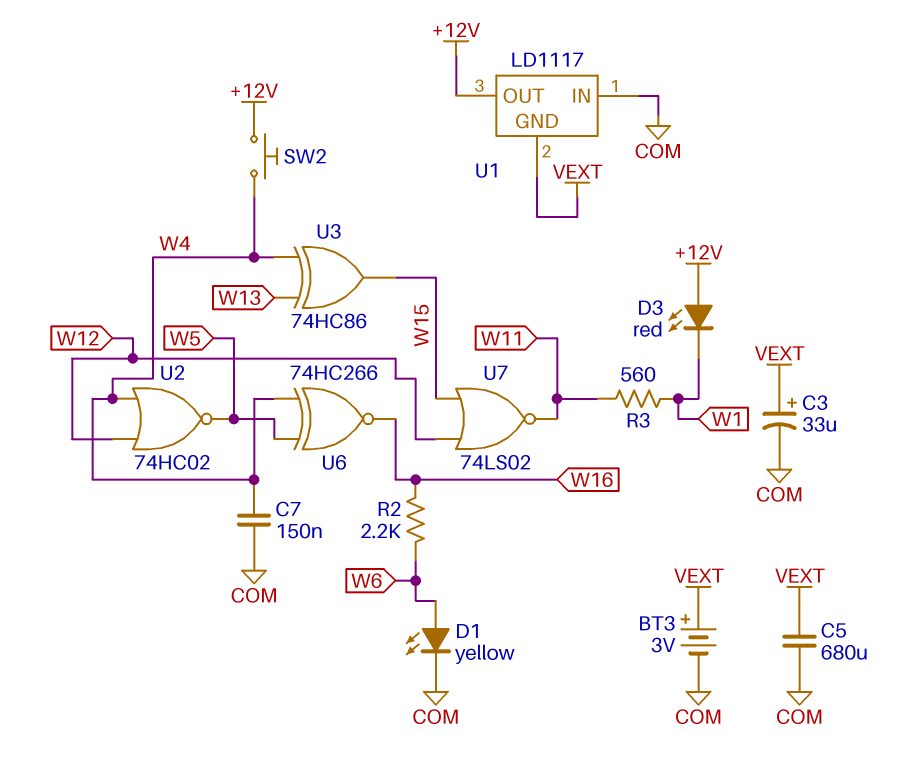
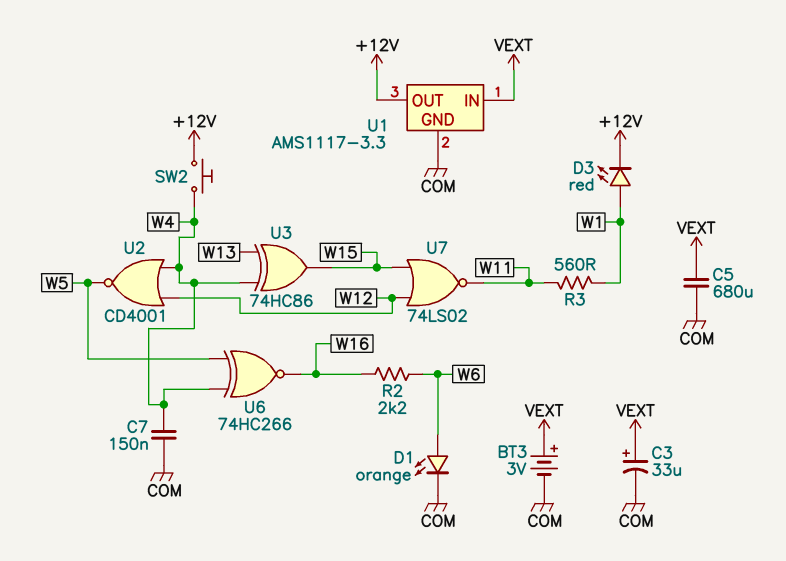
D1: LED yellow (A W6, K COM) -> LED orange (A W6, K COM)
D3: LED red (A +12V, K W1) -> LED red (A W1, K +12V)
U1: LD1117 -> AMS1117-3.3
U1 pin GND: VEXT -> COM
U1 pin IN: COM -> VEXT
U2: NOR 74HC02 (in W4, in W12, out W5) -> NOR CD4001 (in W4, in W12, out W5)

